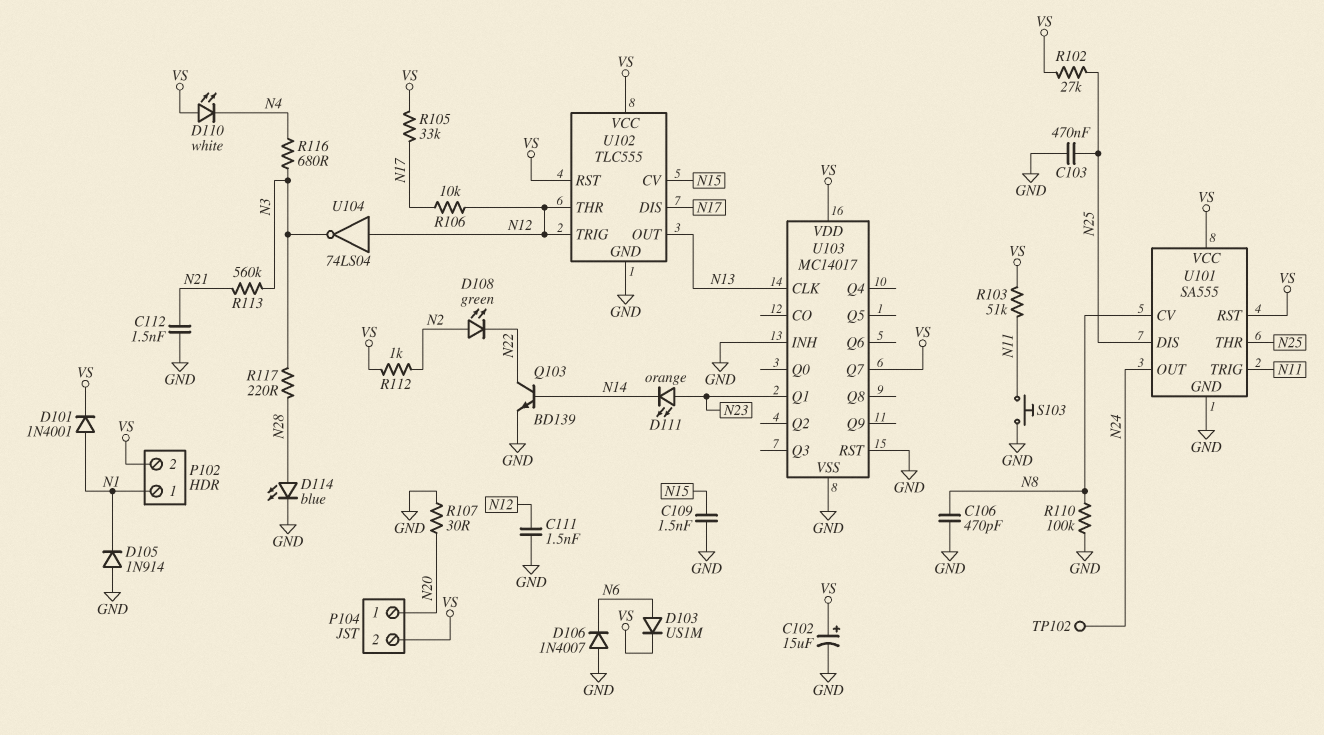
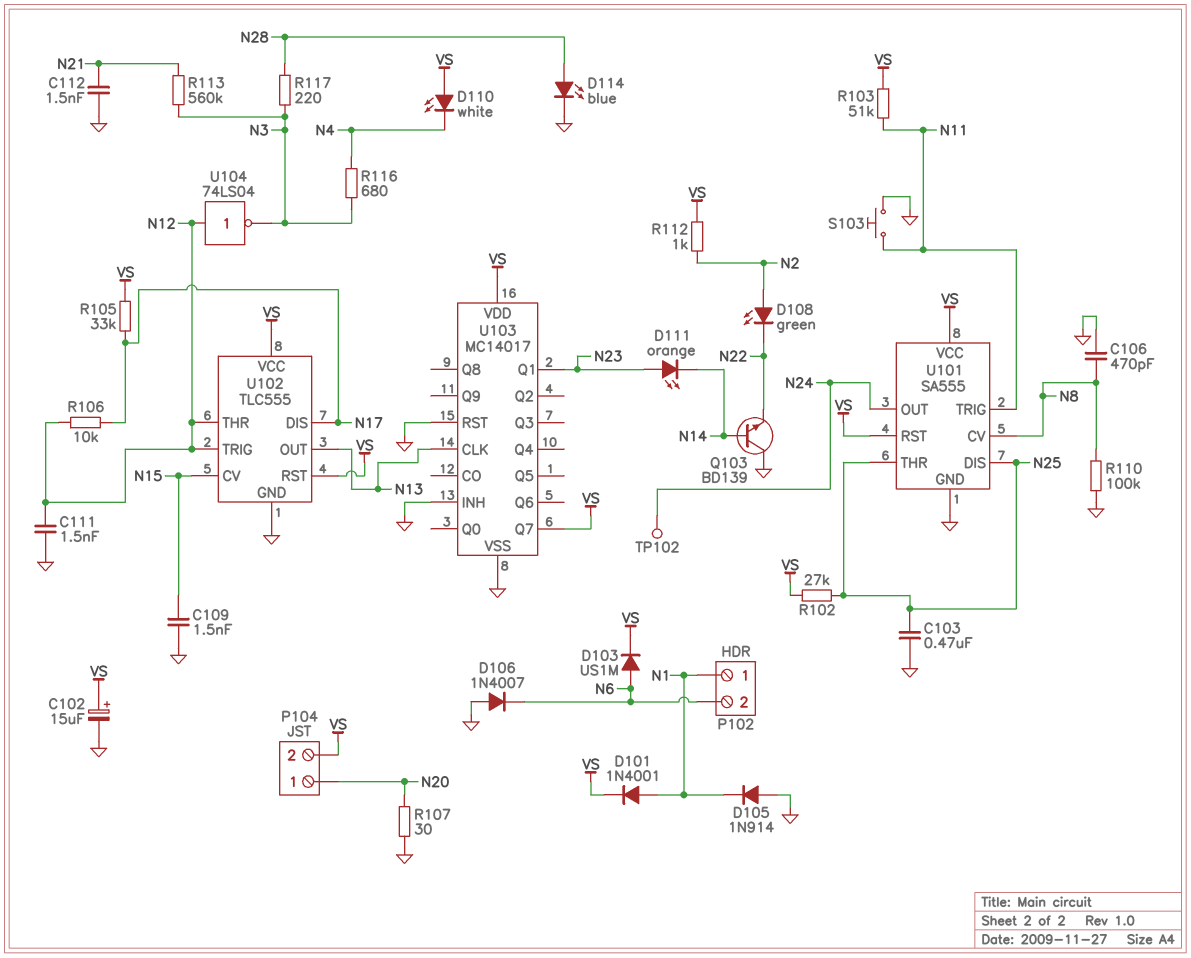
P102 pin 2: VS -> N6
Q103: NPN BD139 (B N14, C N22, E GND) -> NPN BD139 (B N14, C GND, E N22)

